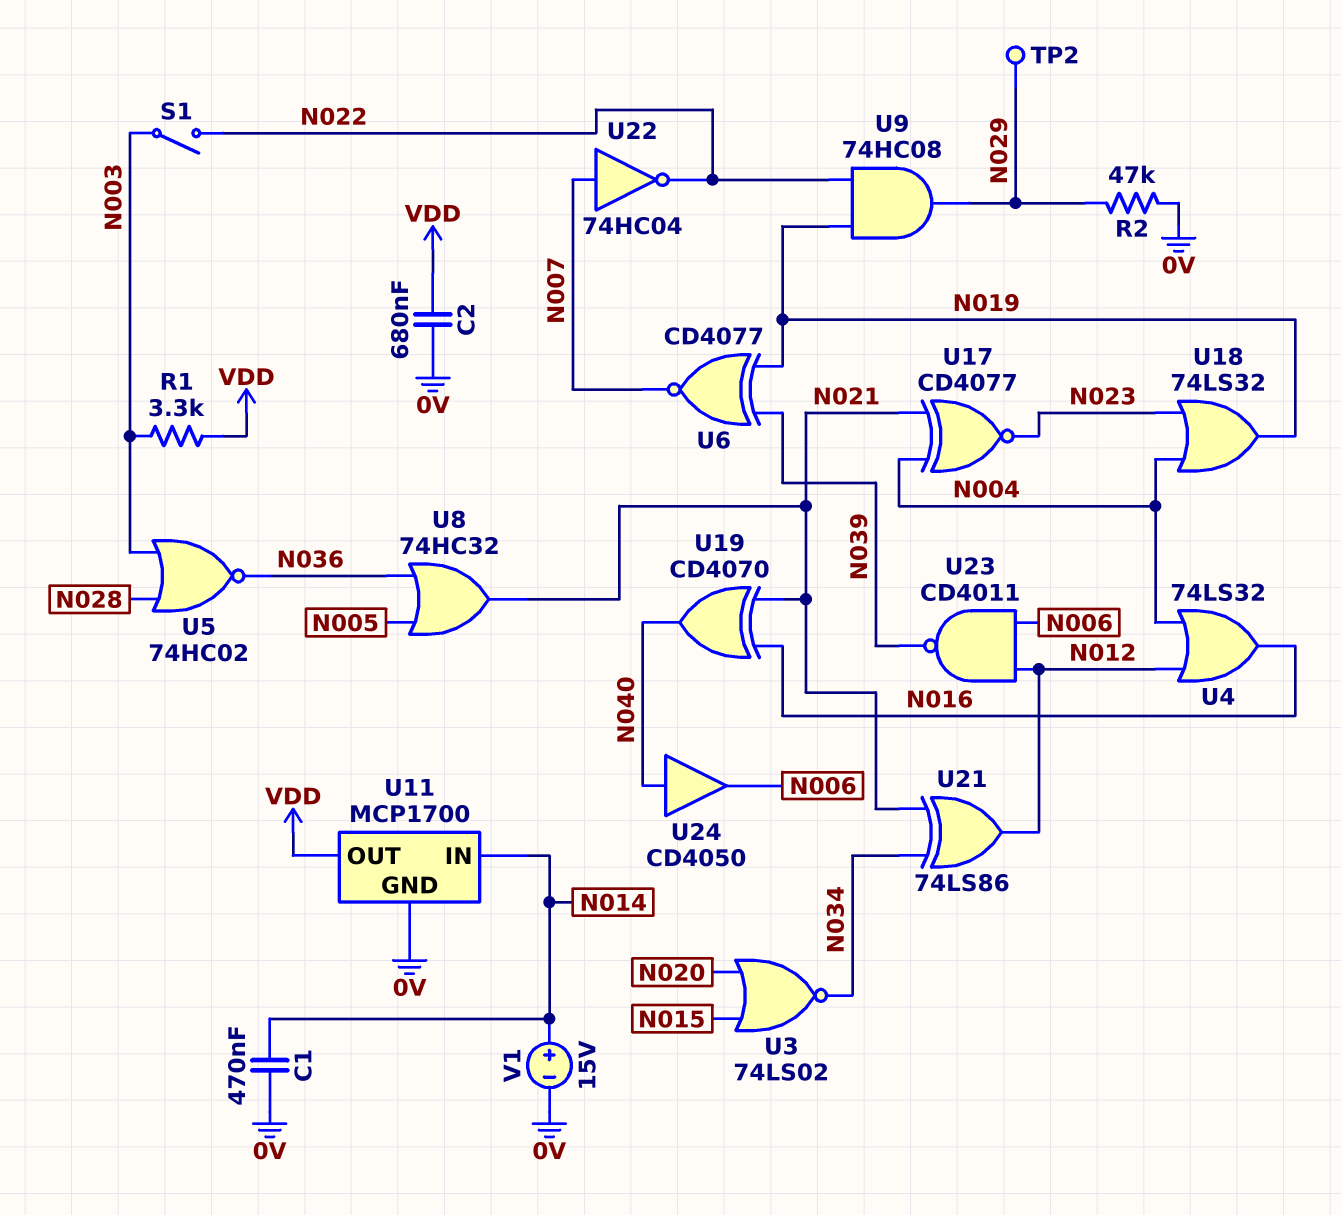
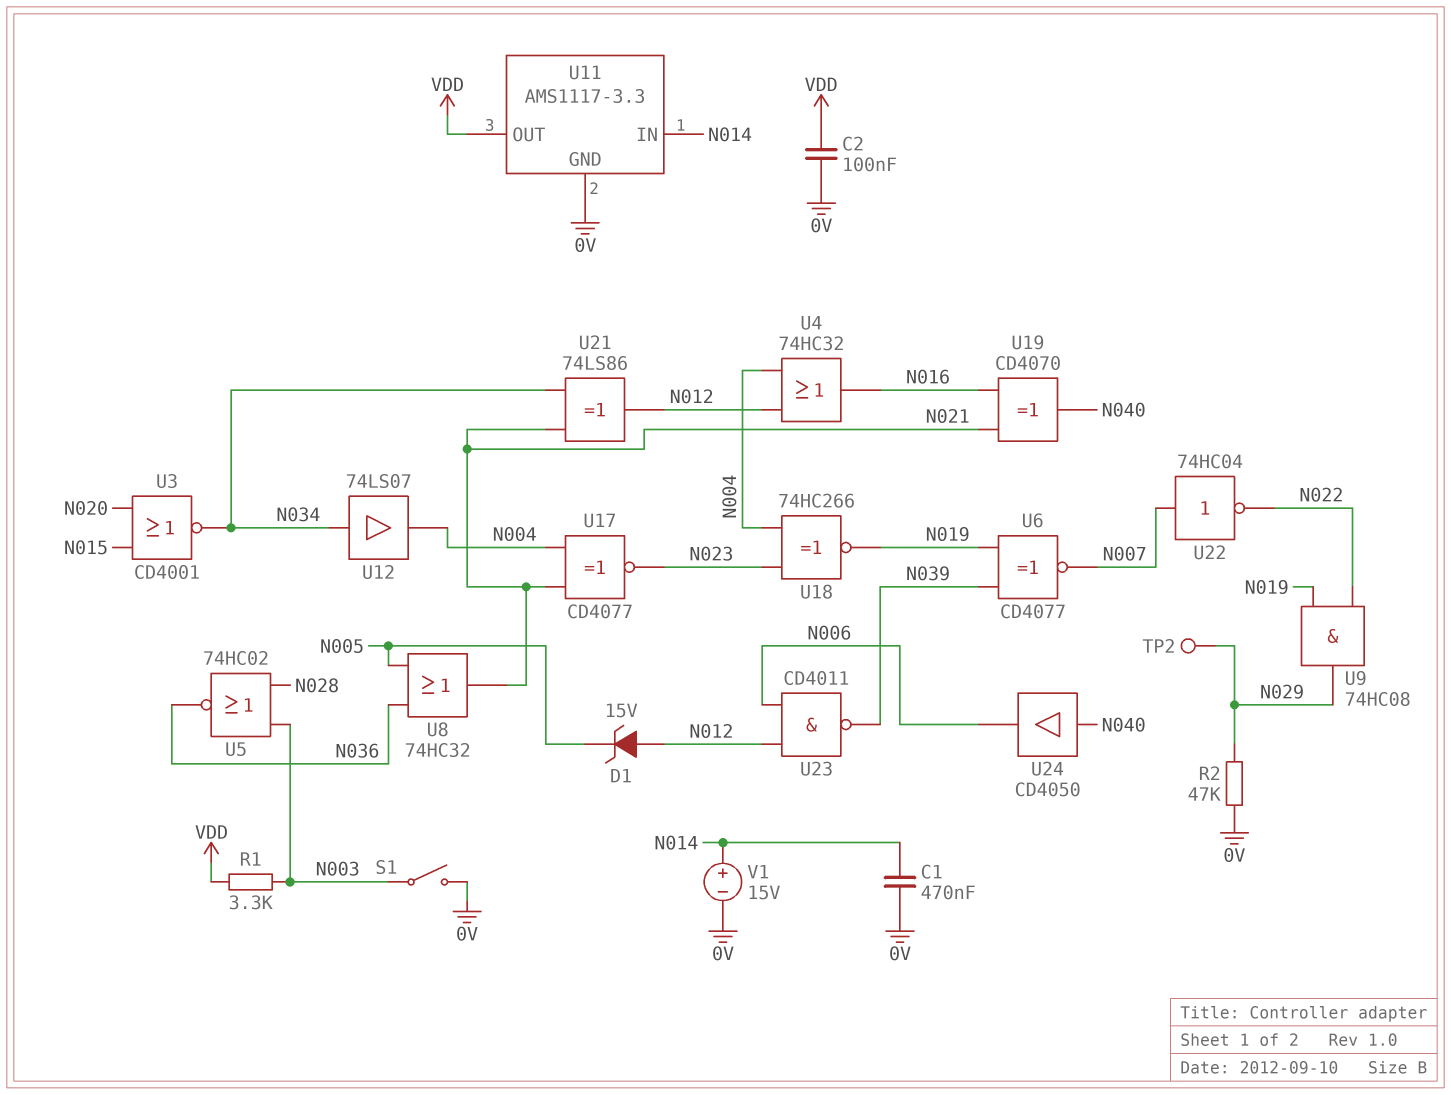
C2: 680nF (0V, VDD) -> 100nF (0V, VDD)
D1: none -> zener 15V (A N012, K N005)
S1: switch (N003, N022) -> switch (0V, N003)
U3: NOR 74LS02 (in N015, in N020, out N034) -> NOR CD4001 (in N015, in N020, out N034)
U4: OR 74LS32 (in N004, in N012, out N016) -> OR 74HC32 (in N004, in N012, out N016)
U11: MCP1700 -> AMS1117-3.3
U12: none -> buffer 74LS07 (in N034, out N004)
U18: OR 74LS32 (in N004, in N023, out N019) -> XNOR 74HC266 (in N004, in N023, out N019)

